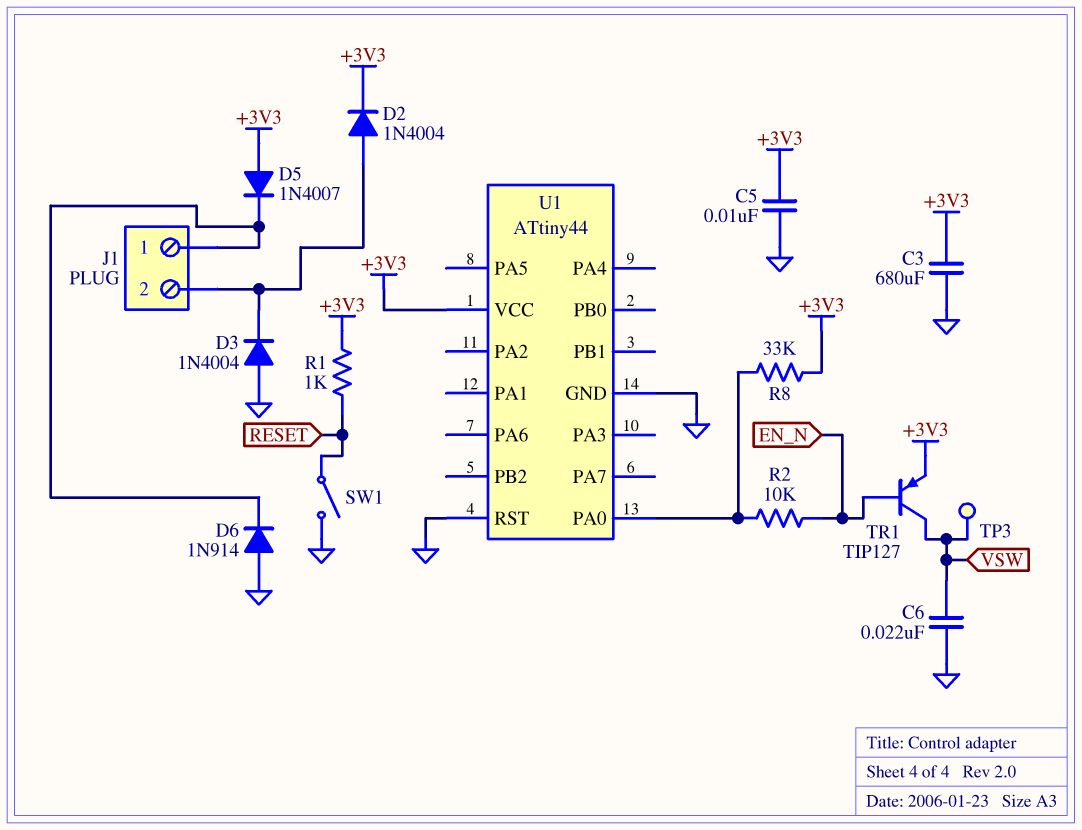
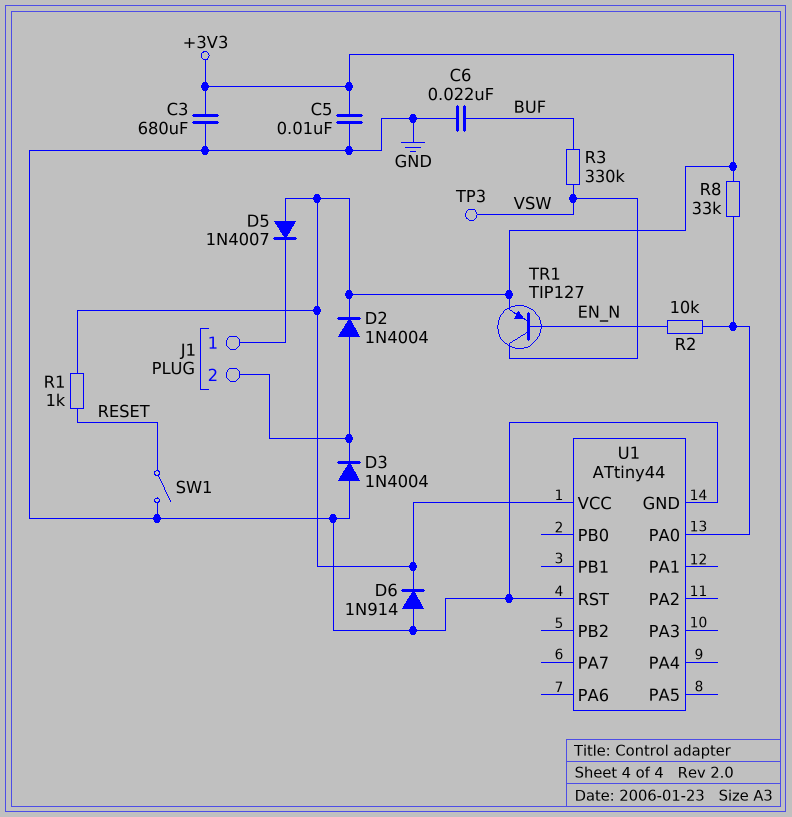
C6: 22nF (GND, VSW) -> 22nF (BUF, GND)
D6: diode 1N914 (A GND, K J1/1) -> diode 1N914 (A GND, K +3V3)
R3: none -> 330k (BUF, VSW)

